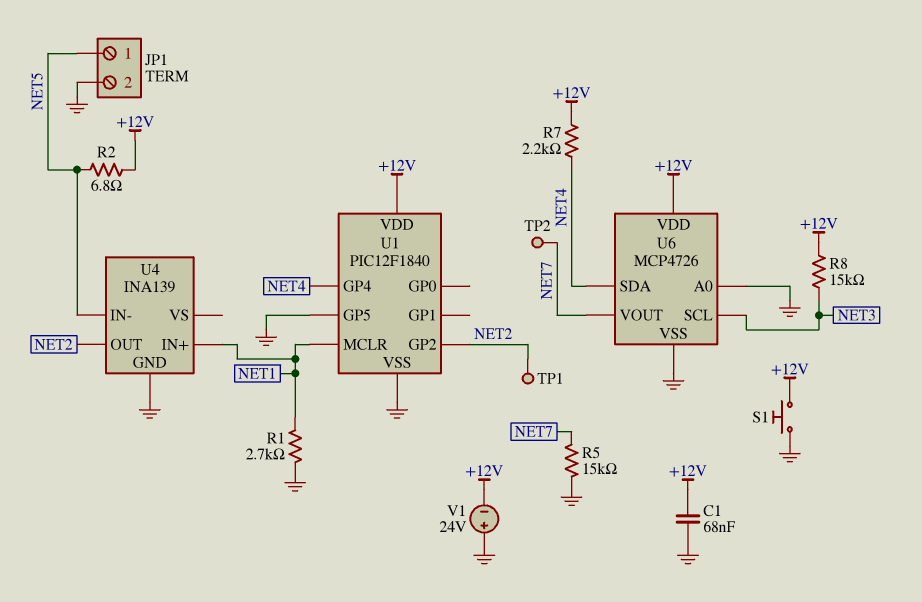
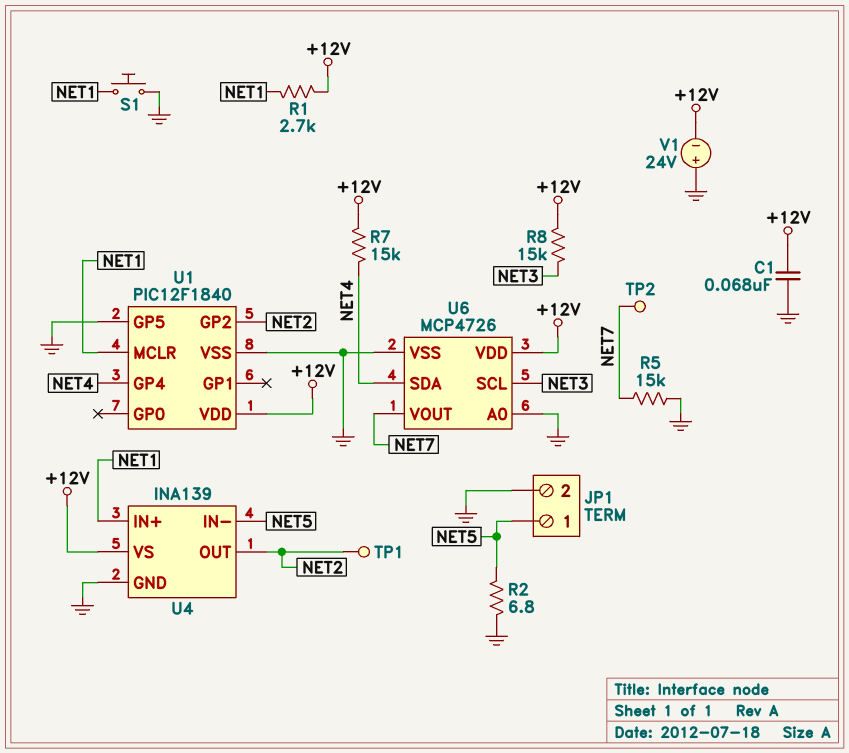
R1: 2.7k (GND, NET1) -> 2.7k (+12V, NET1)
R2: 6.8 (+12V, NET5) -> 6.8 (GND, NET5)
R7: 2.2k (+12V, NET4) -> 15k (+12V, NET4)
S1: button (+12V, GND) -> button (GND, NET1)
U4 pin VS: none -> +12V

